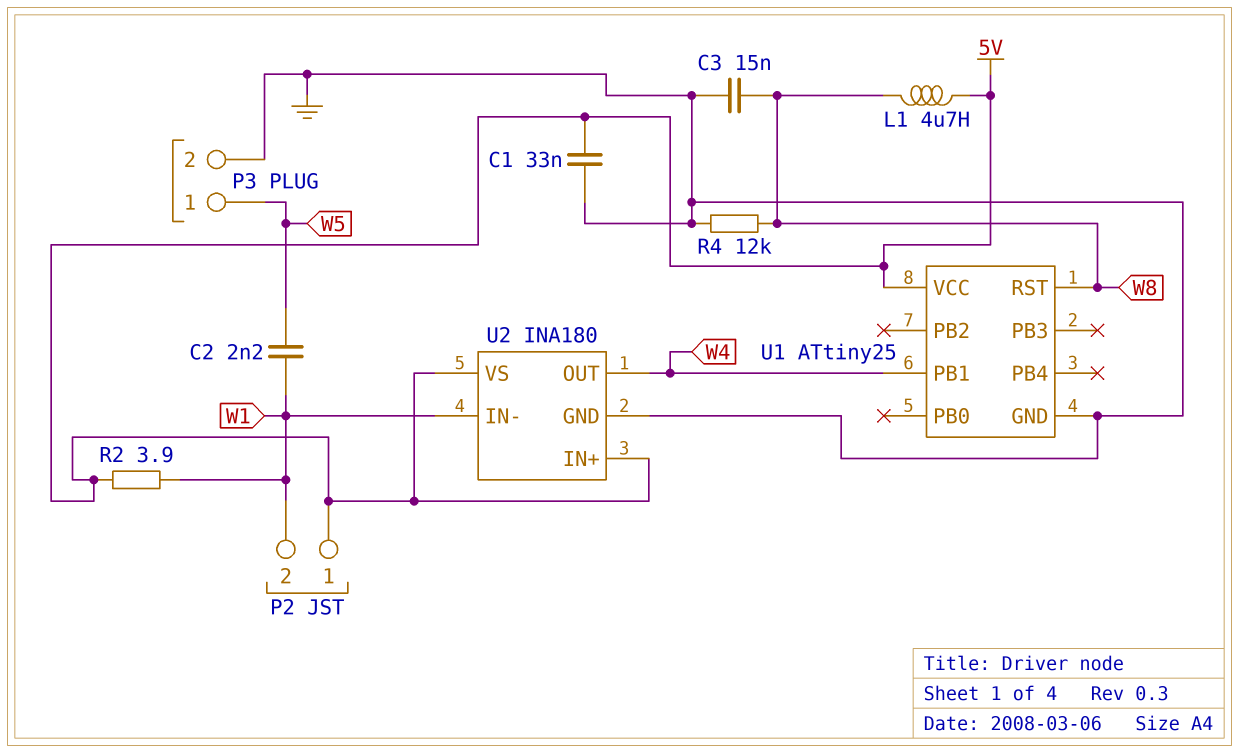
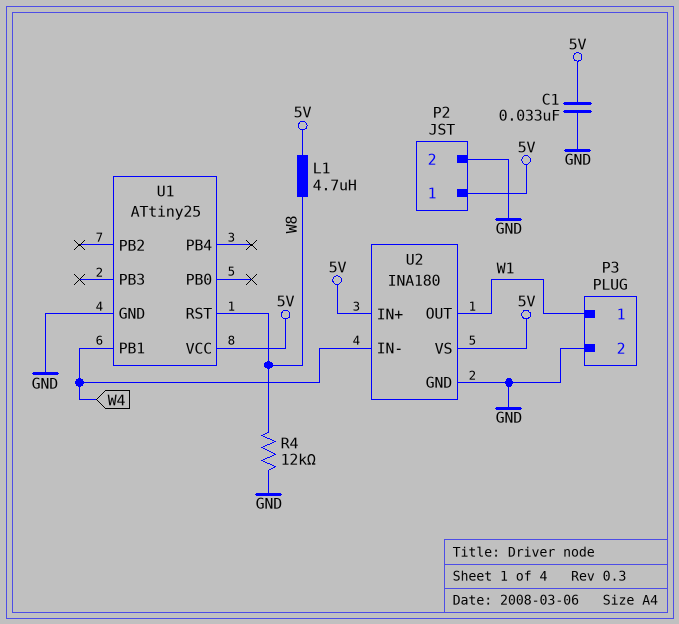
C2: 2.2nF (W1, W5) -> none
C3: 15nF (GND, W8) -> none
P2 pin 2: W1 -> GND
P3 pin 1: W5 -> W1
R2: 3.9 (5V, W1) -> none
U2 pin IN-: W1 -> W4
U2 pin OUT: W4 -> W1

